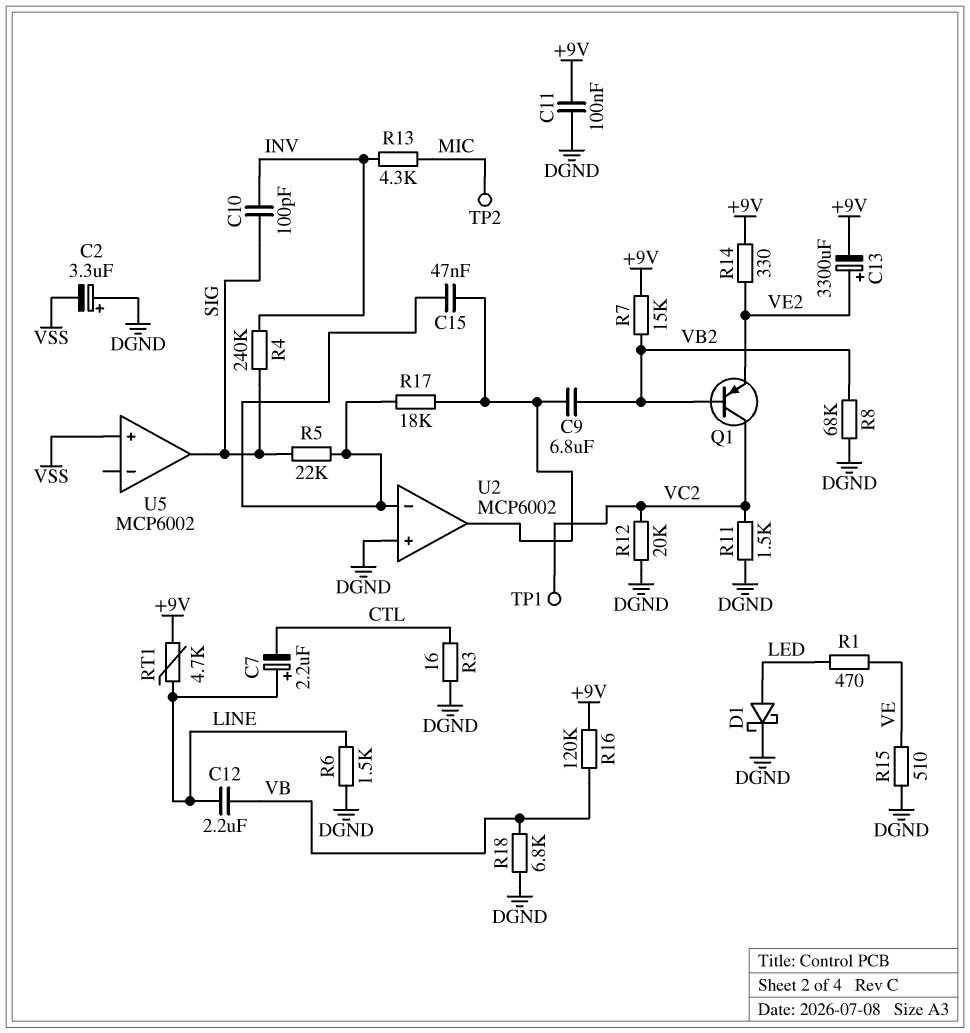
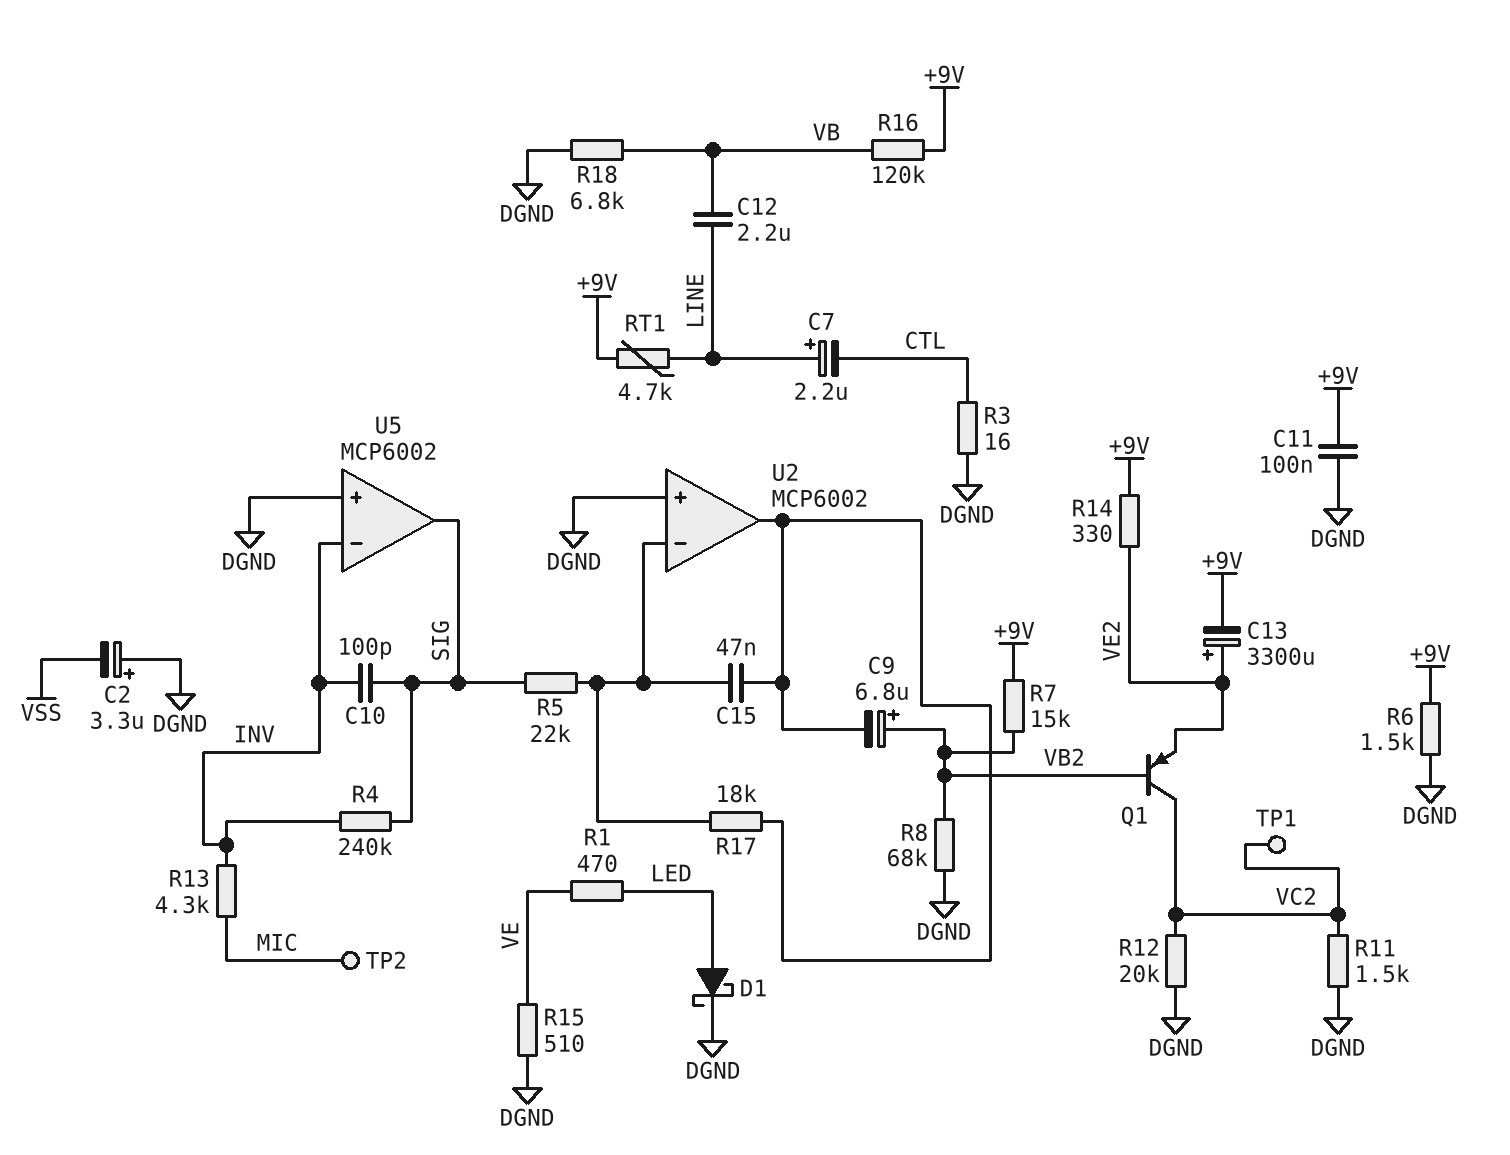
C9: 6.8uF (U2/out, VB2) -> 6.8uF (plus VB2, minus U2/out)
R6: 1.5k (DGND, LINE) -> 1.5k (+9V, DGND)
U5 pin in+: VSS -> DGND
U5 pin in-: none -> INV

